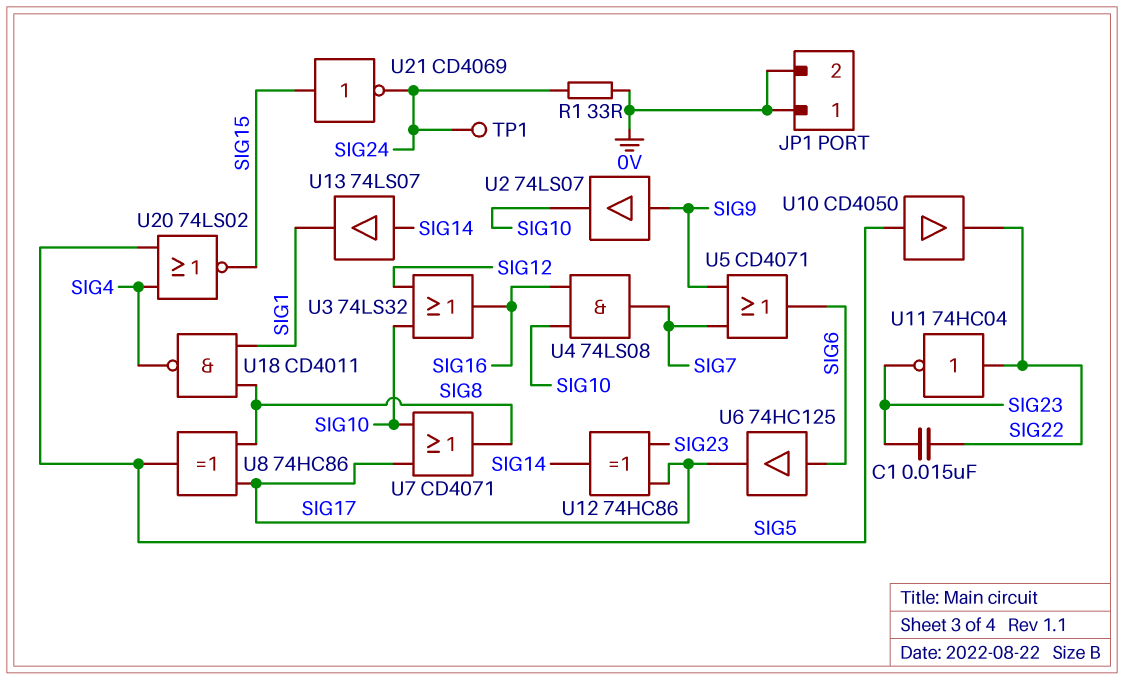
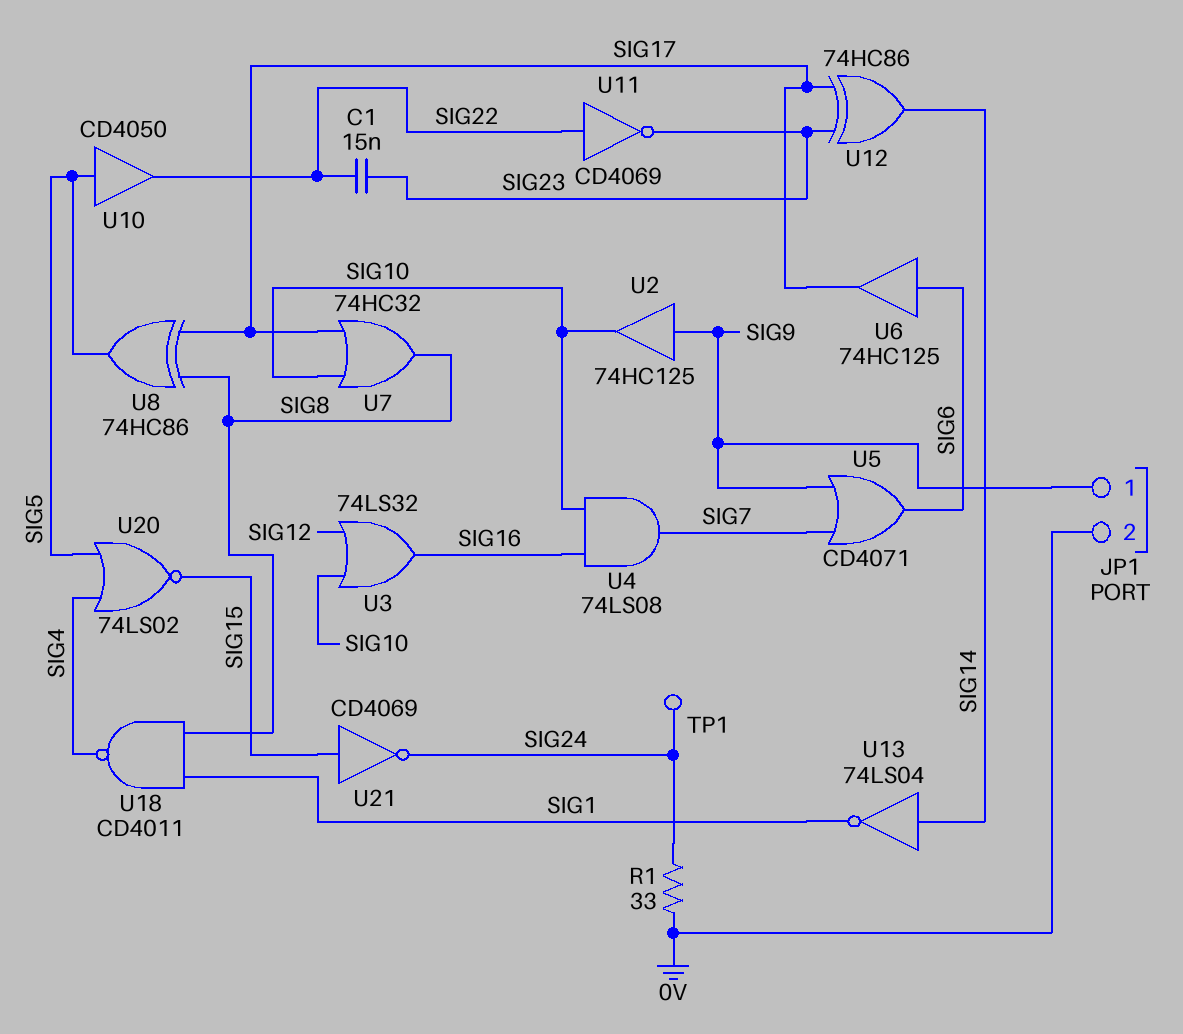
JP1 pin 1: 0V -> SIG9
U2: buffer 74LS07 (in SIG9, out SIG10) -> buffer 74HC125 (in SIG9, out SIG10)
U7: OR CD4071 (in SIG10, in SIG17, out SIG8) -> OR 74HC32 (in SIG10, in SIG17, out SIG8)
U11: NOT 74HC04 (in SIG22, out SIG23) -> NOT CD4069 (in SIG22, out SIG23)
U13: buffer 74LS07 (in SIG14, out SIG1) -> NOT 74LS04 (in SIG14, out SIG1)

